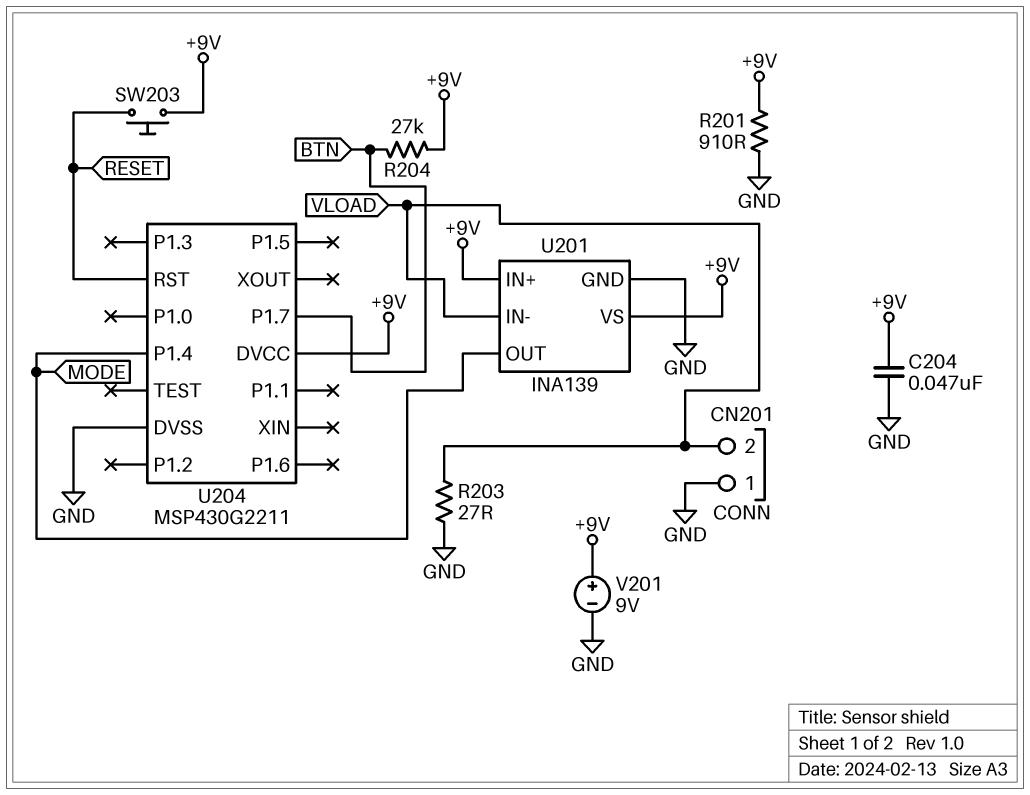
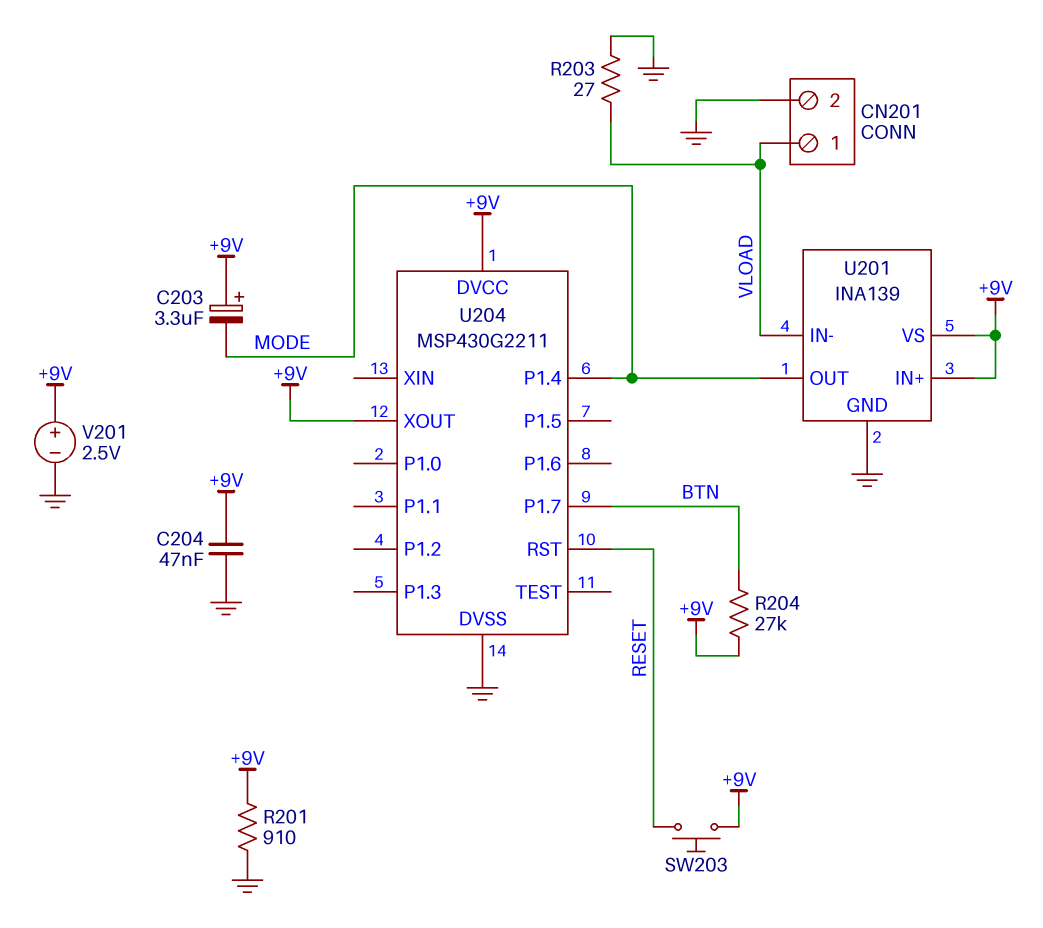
C203: none -> 3.3uF (plus +9V, minus MODE)
CN201 pin 1: GND -> VLOAD
CN201 pin 2: VLOAD -> GND
U204 pin XOUT: none -> +9V
V201: 9V (plus +9V, minus GND) -> 2.5V (plus +9V, minus GND)

